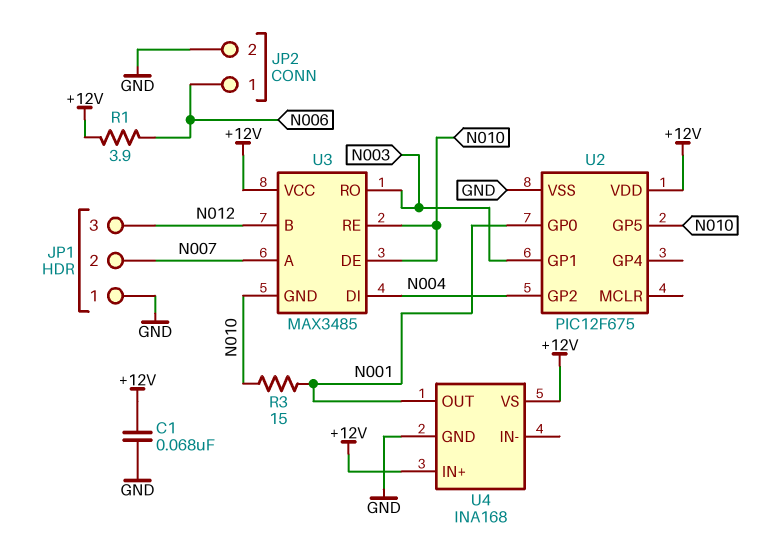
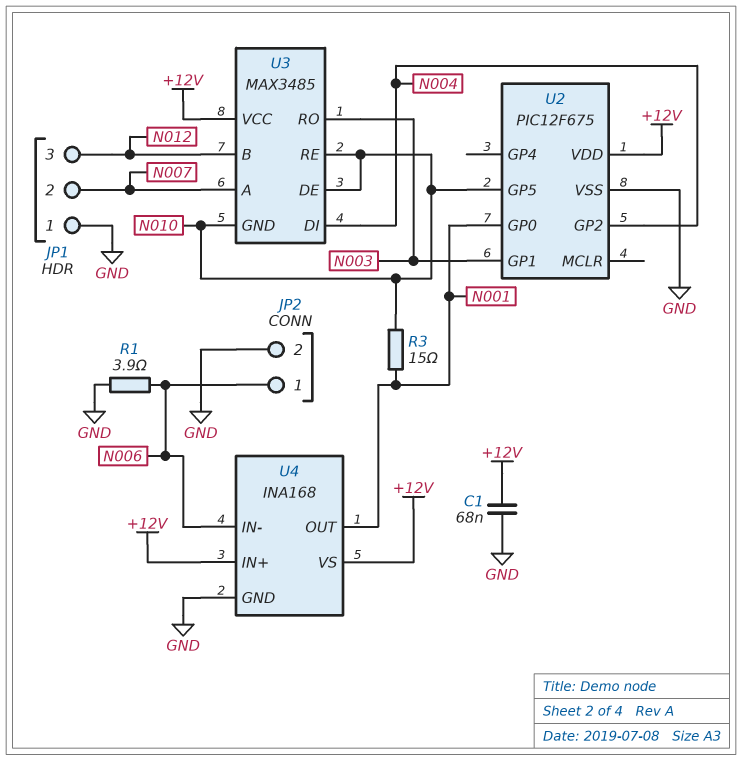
R1: 3.9 (+12V, N006) -> 3.9 (GND, N006)
U4 pin IN-: none -> N006

